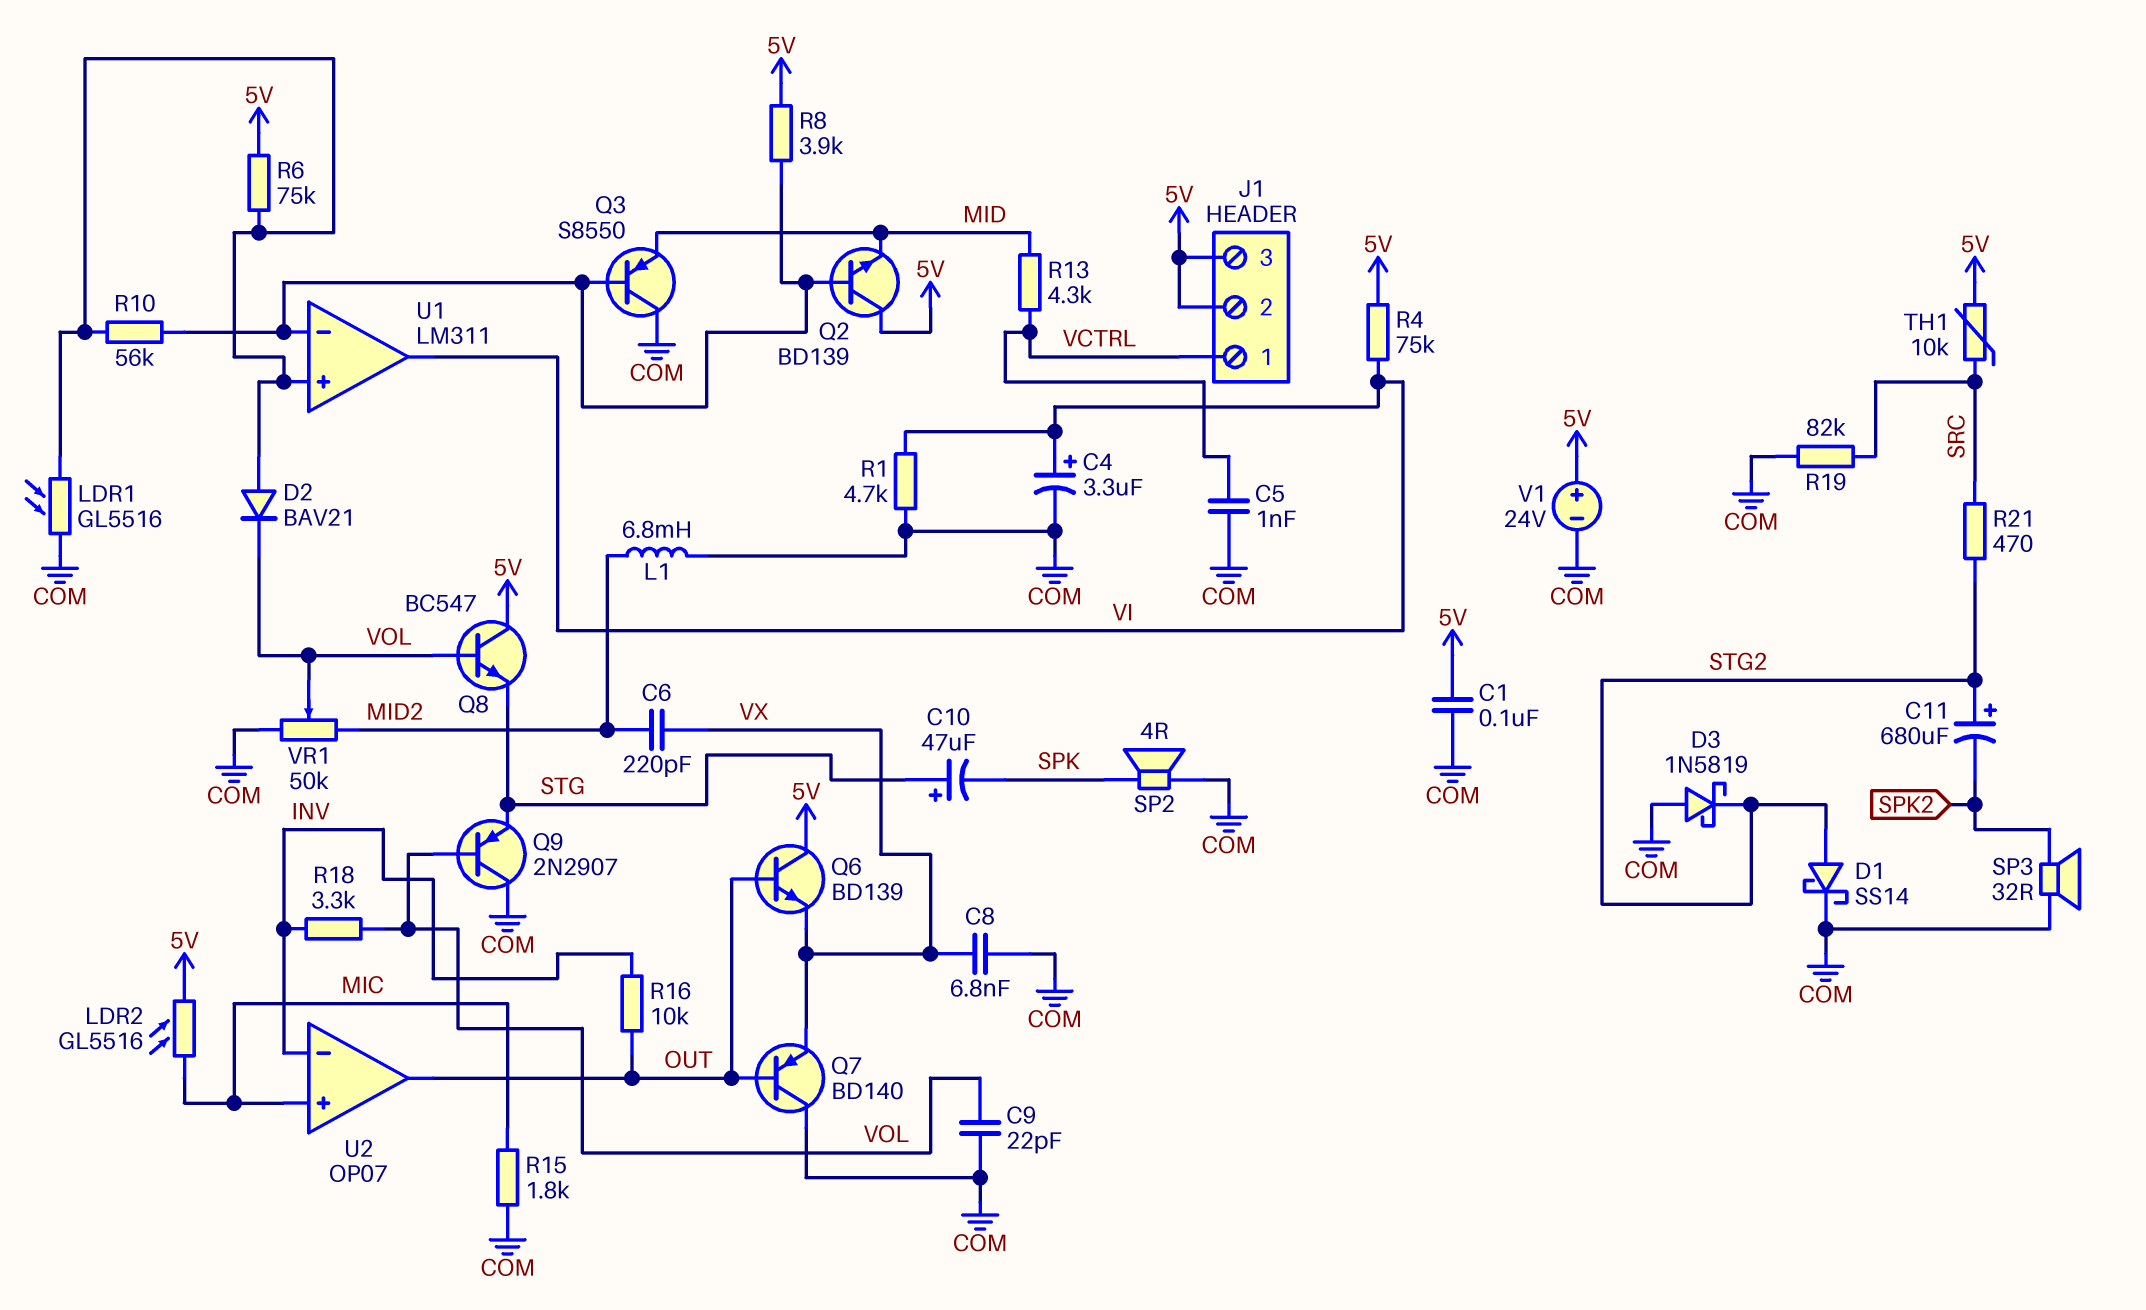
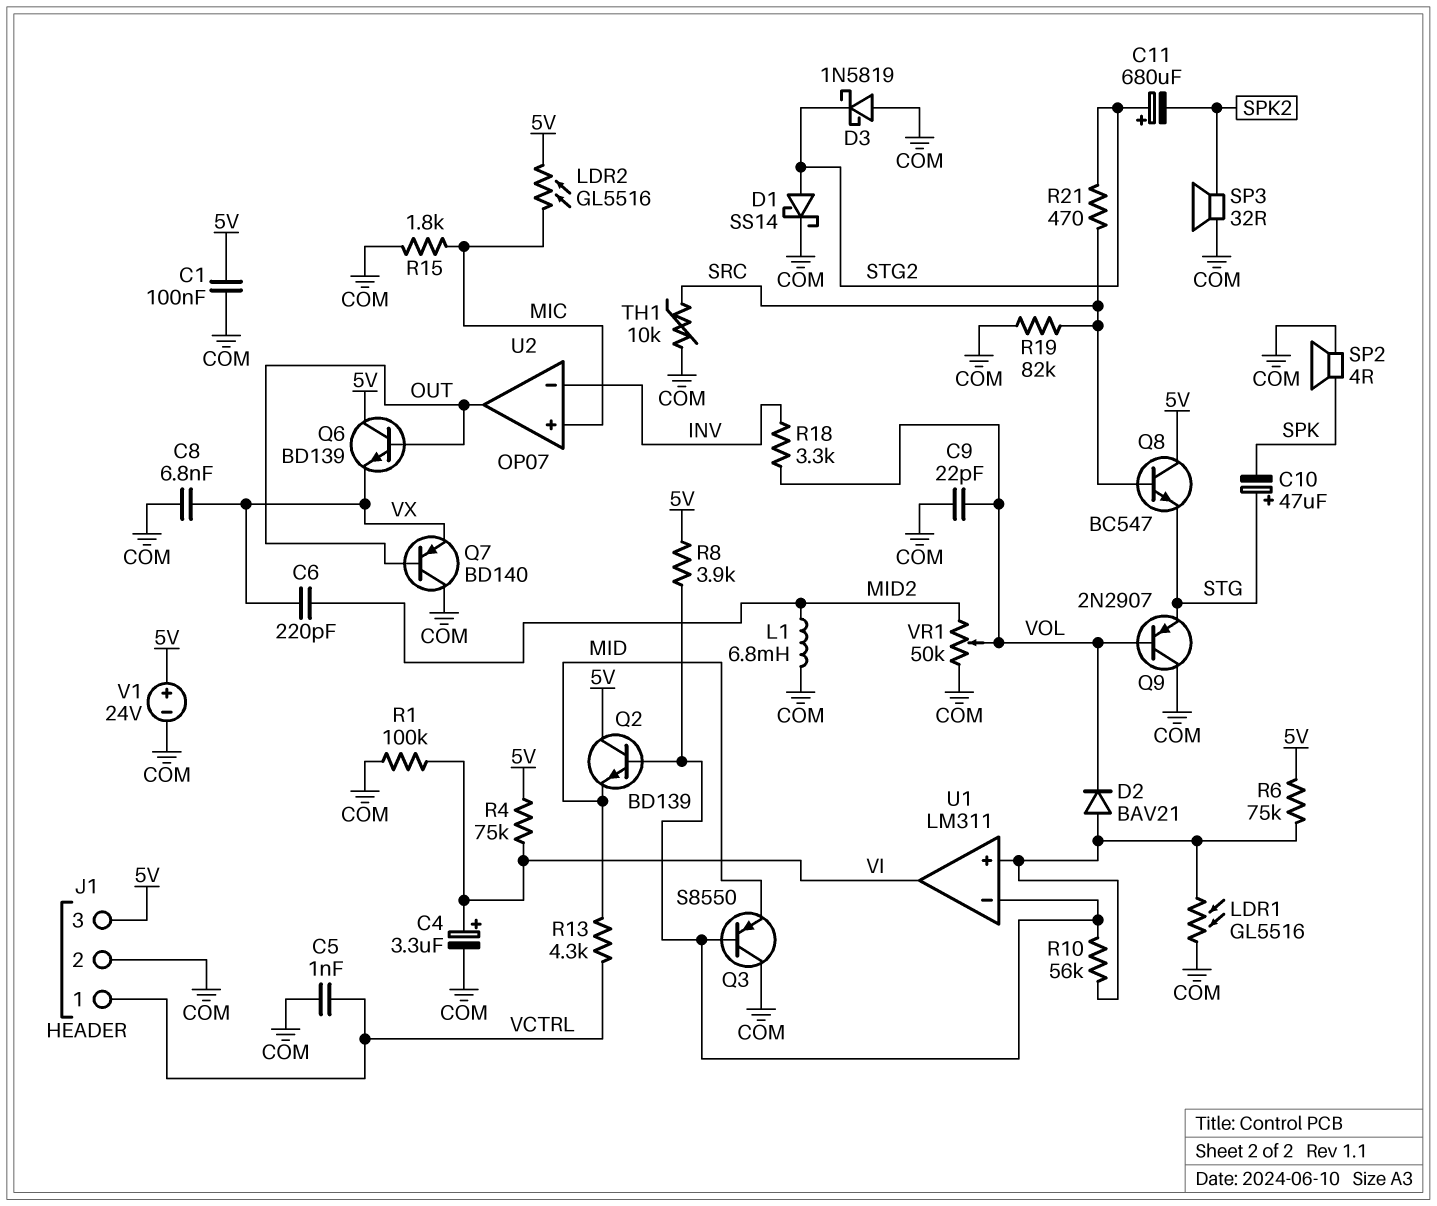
J1 pin 2: 5V -> COM
Q8: NPN BC547 (B VOL, C 5V, E STG) -> NPN BC547 (B SRC, C 5V, E STG)
R1: 4.7k (COM, VI) -> 100k (COM, VI)
R16: 10k (INV, OUT) -> none
TH1: 10k (5V, SRC) -> 10k (COM, SRC)

